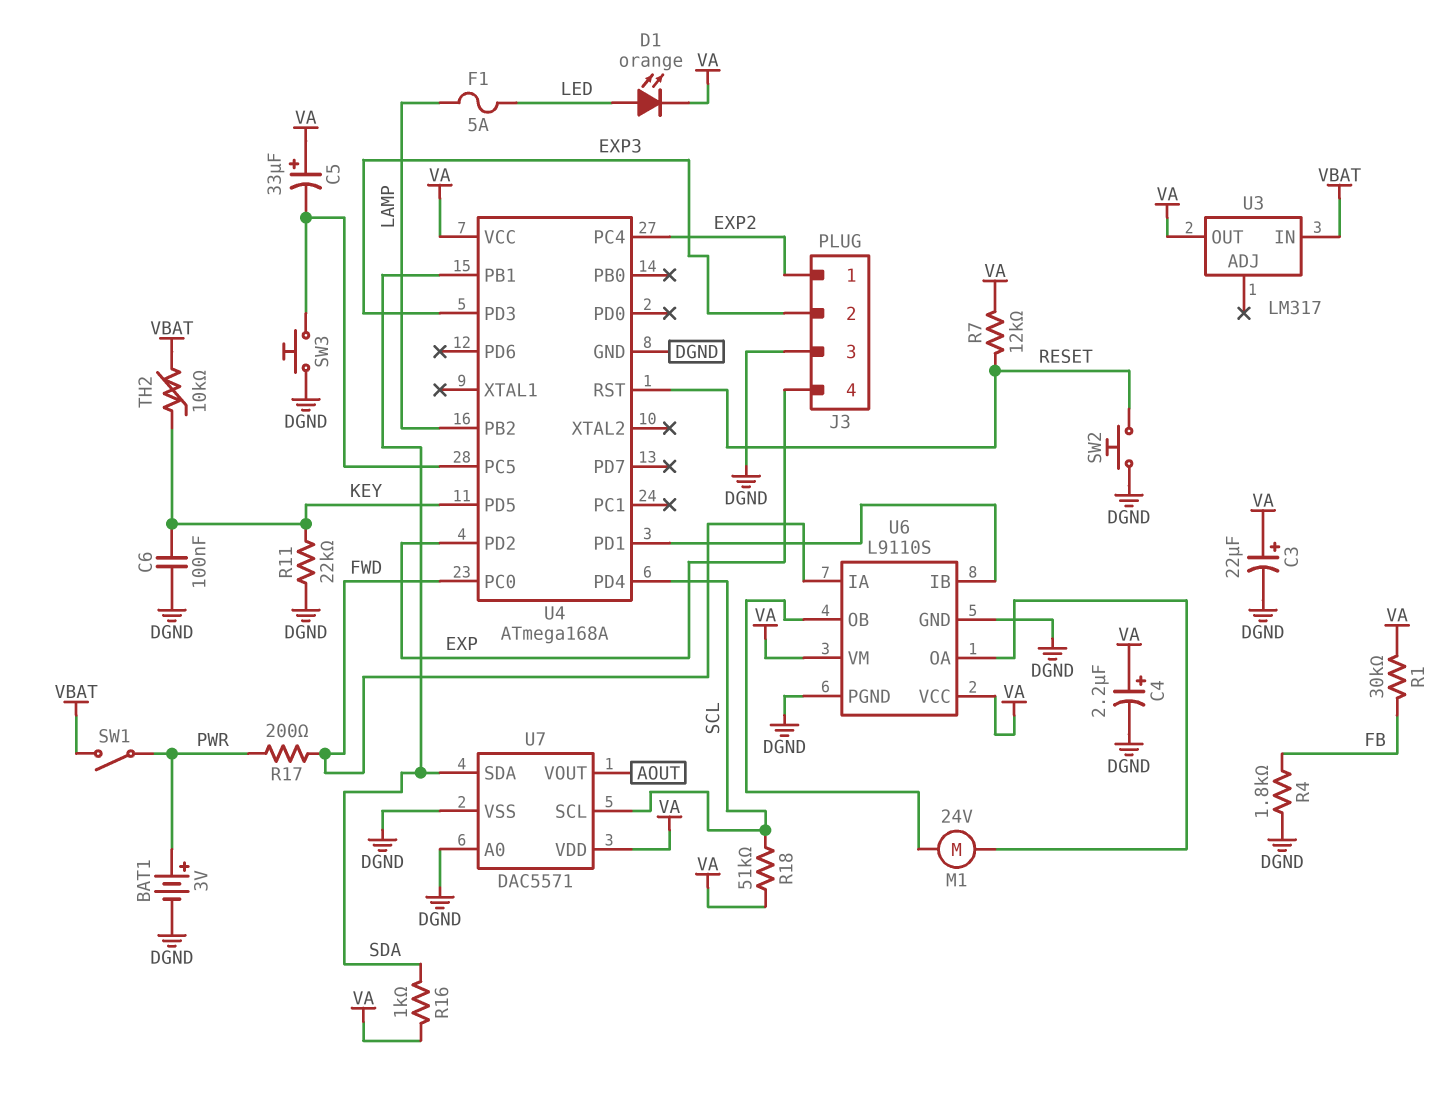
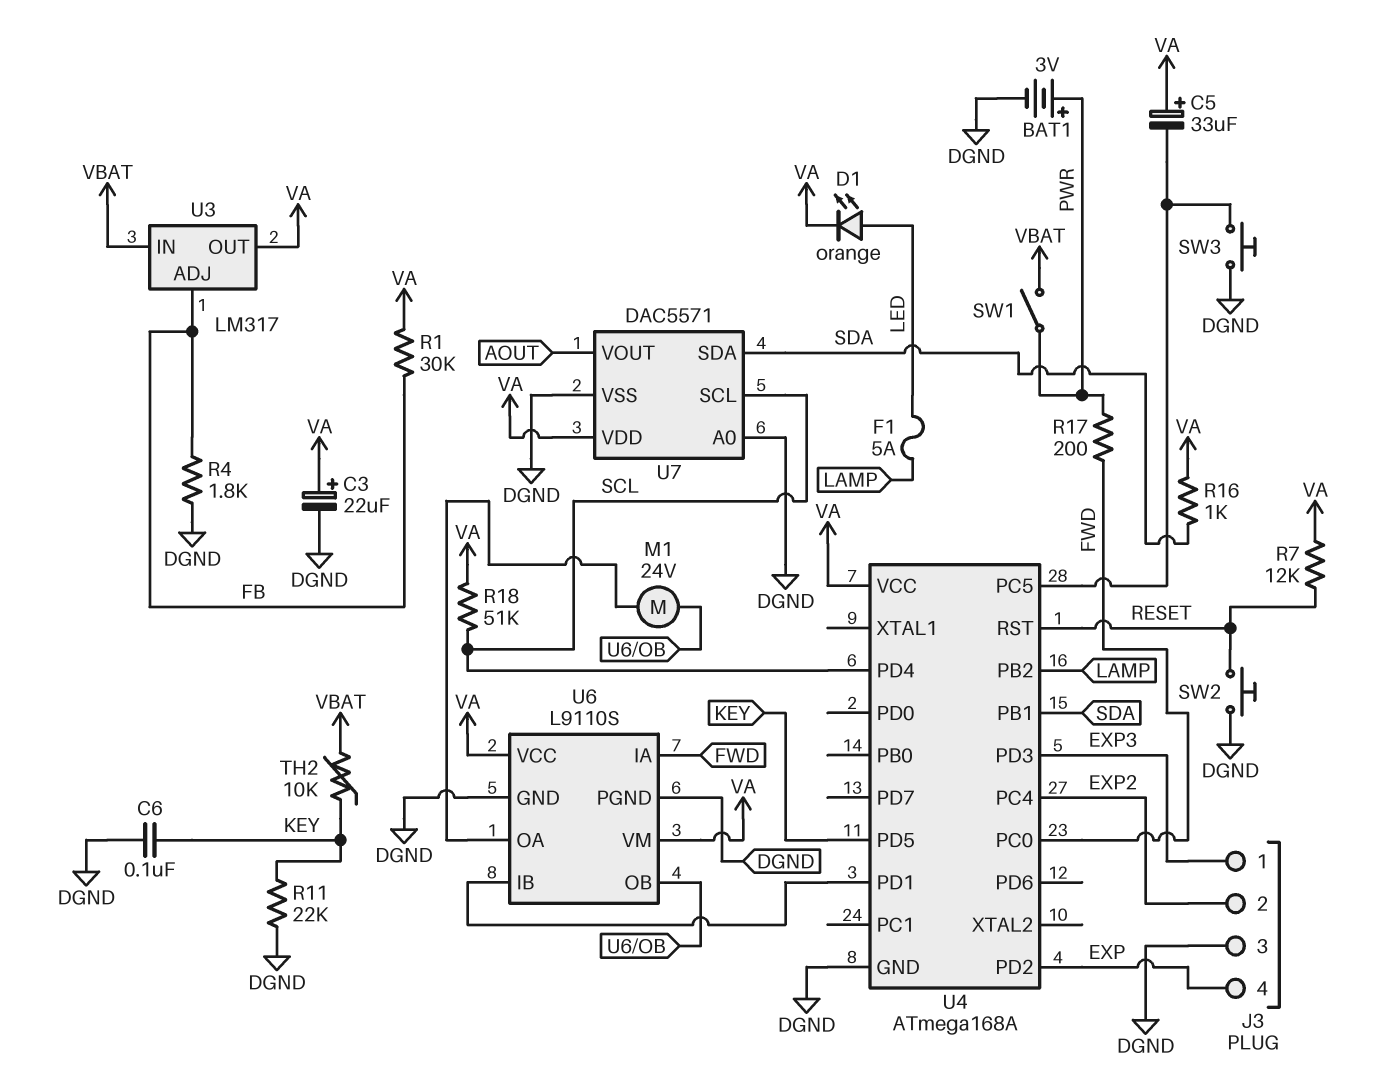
C4: 2.2uF (plus VA, minus DGND) -> none
J3 pin 1: EXP2 -> EXP3
J3 pin 2: EXP3 -> EXP2
U3 pin ADJ: none -> FB

